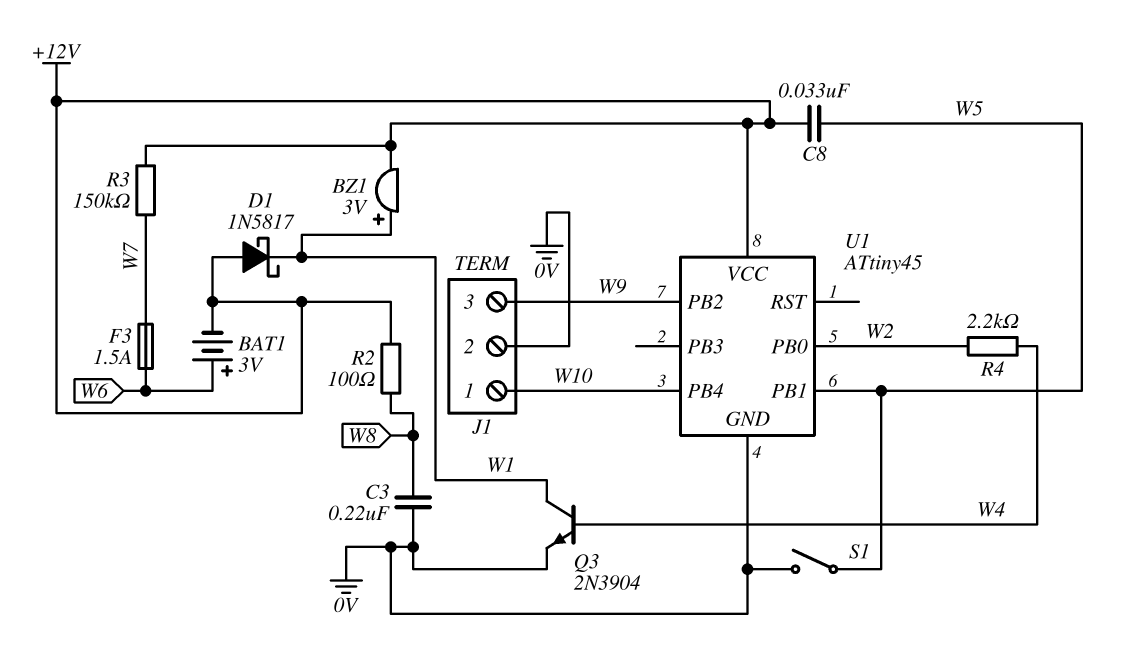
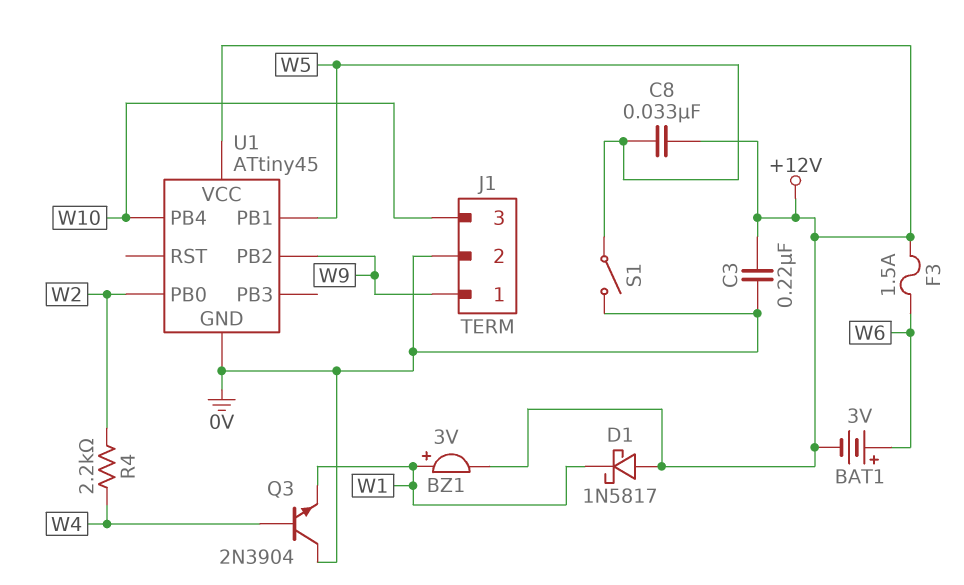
C3: 220nF (0V, W8) -> 220nF (+12V, 0V)
F3: 1.5A (W6, W7) -> 1.5A (+12V, W6)
J1 pin 1: W10 -> W9
J1 pin 3: W9 -> W10
Q3: NPN 2N3904 (B W4, C W1, E 0V) -> NPN 2N3904 (B W4, C 0V, E W1)
R2: 100 (+12V, W8) -> none
R3: 150k (+12V, W7) -> none

